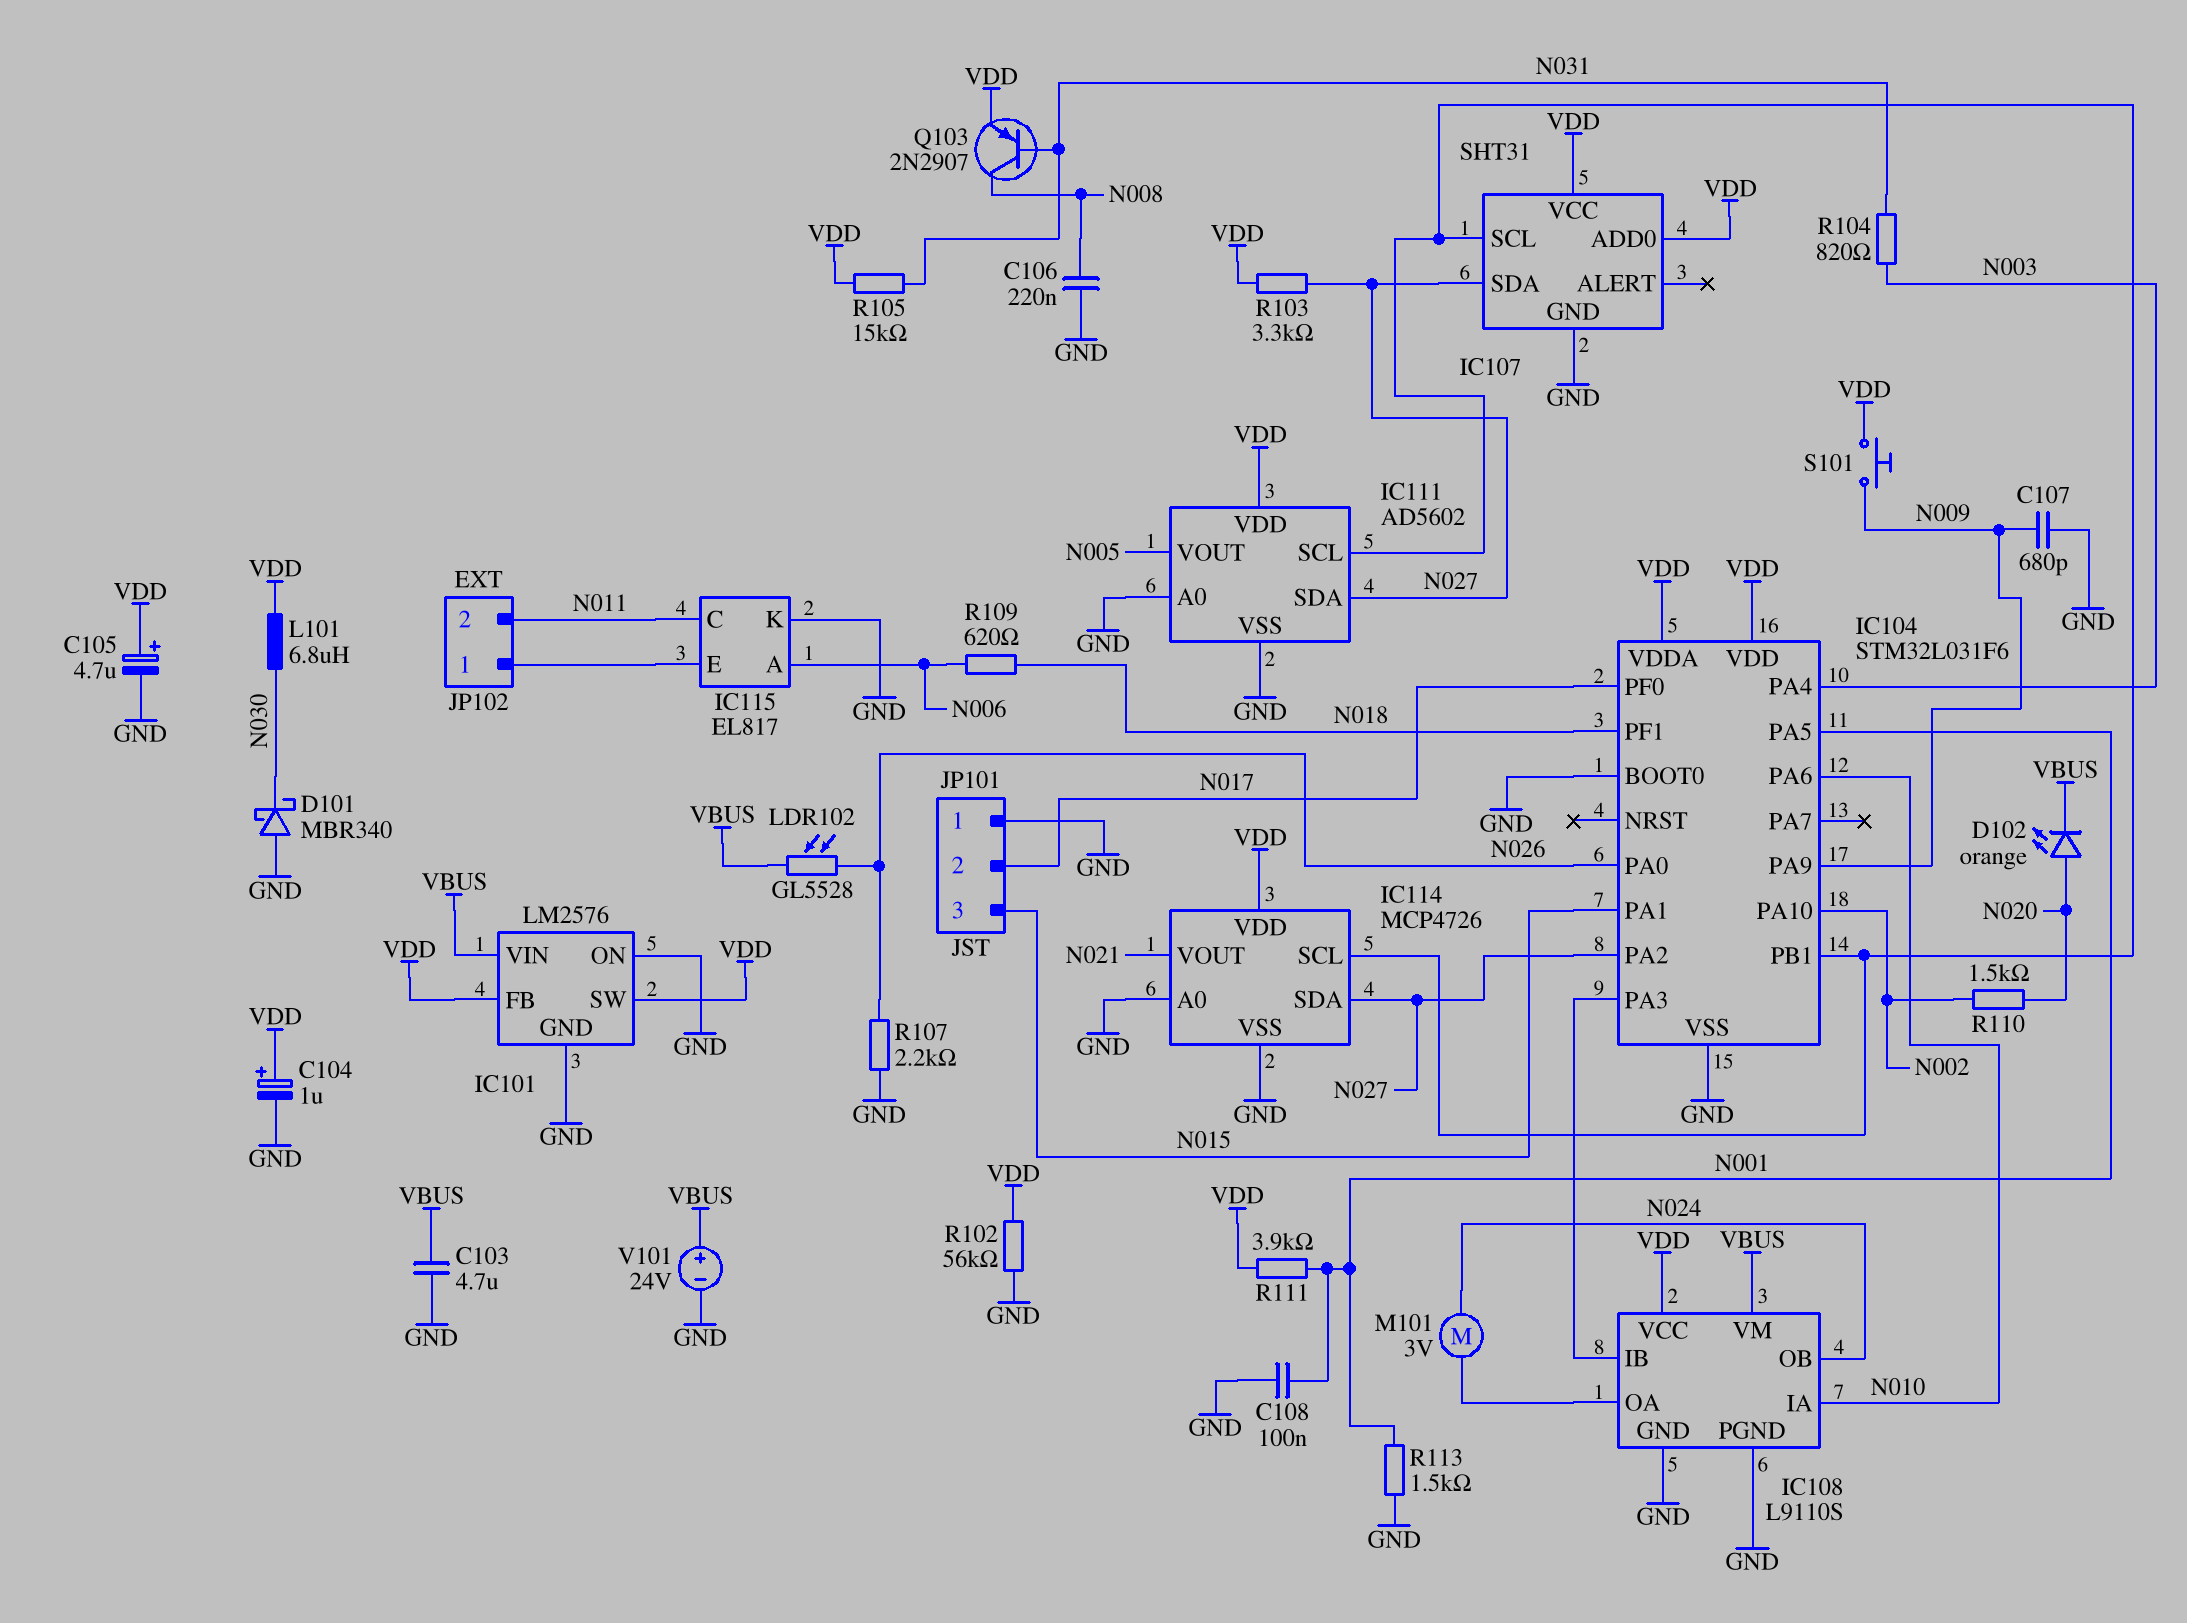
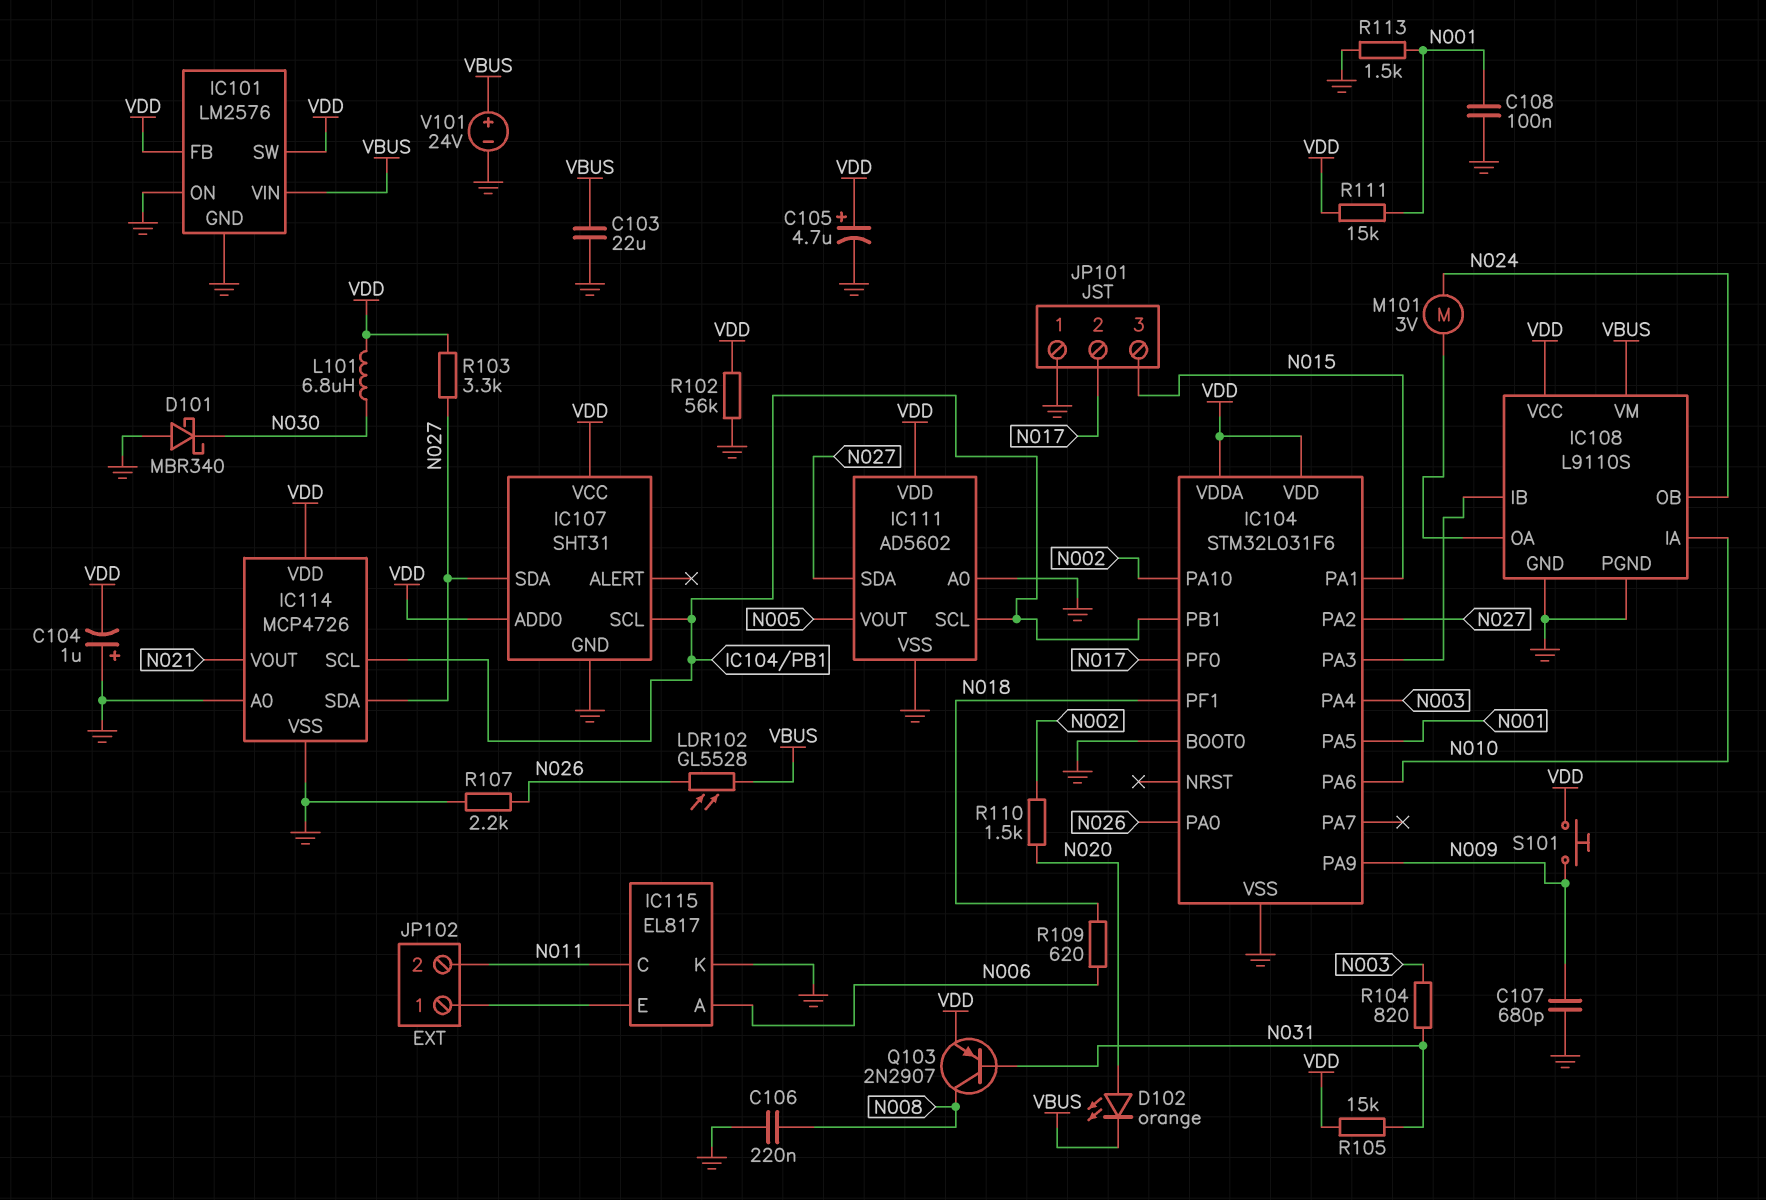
C103: 4.7uF (GND, VBUS) -> 22uF (GND, VBUS)
C104: 1uF (plus VDD, minus GND) -> 1uF (plus GND, minus VDD)
R111: 3.9k (N001, VDD) -> 15k (N001, VDD)

